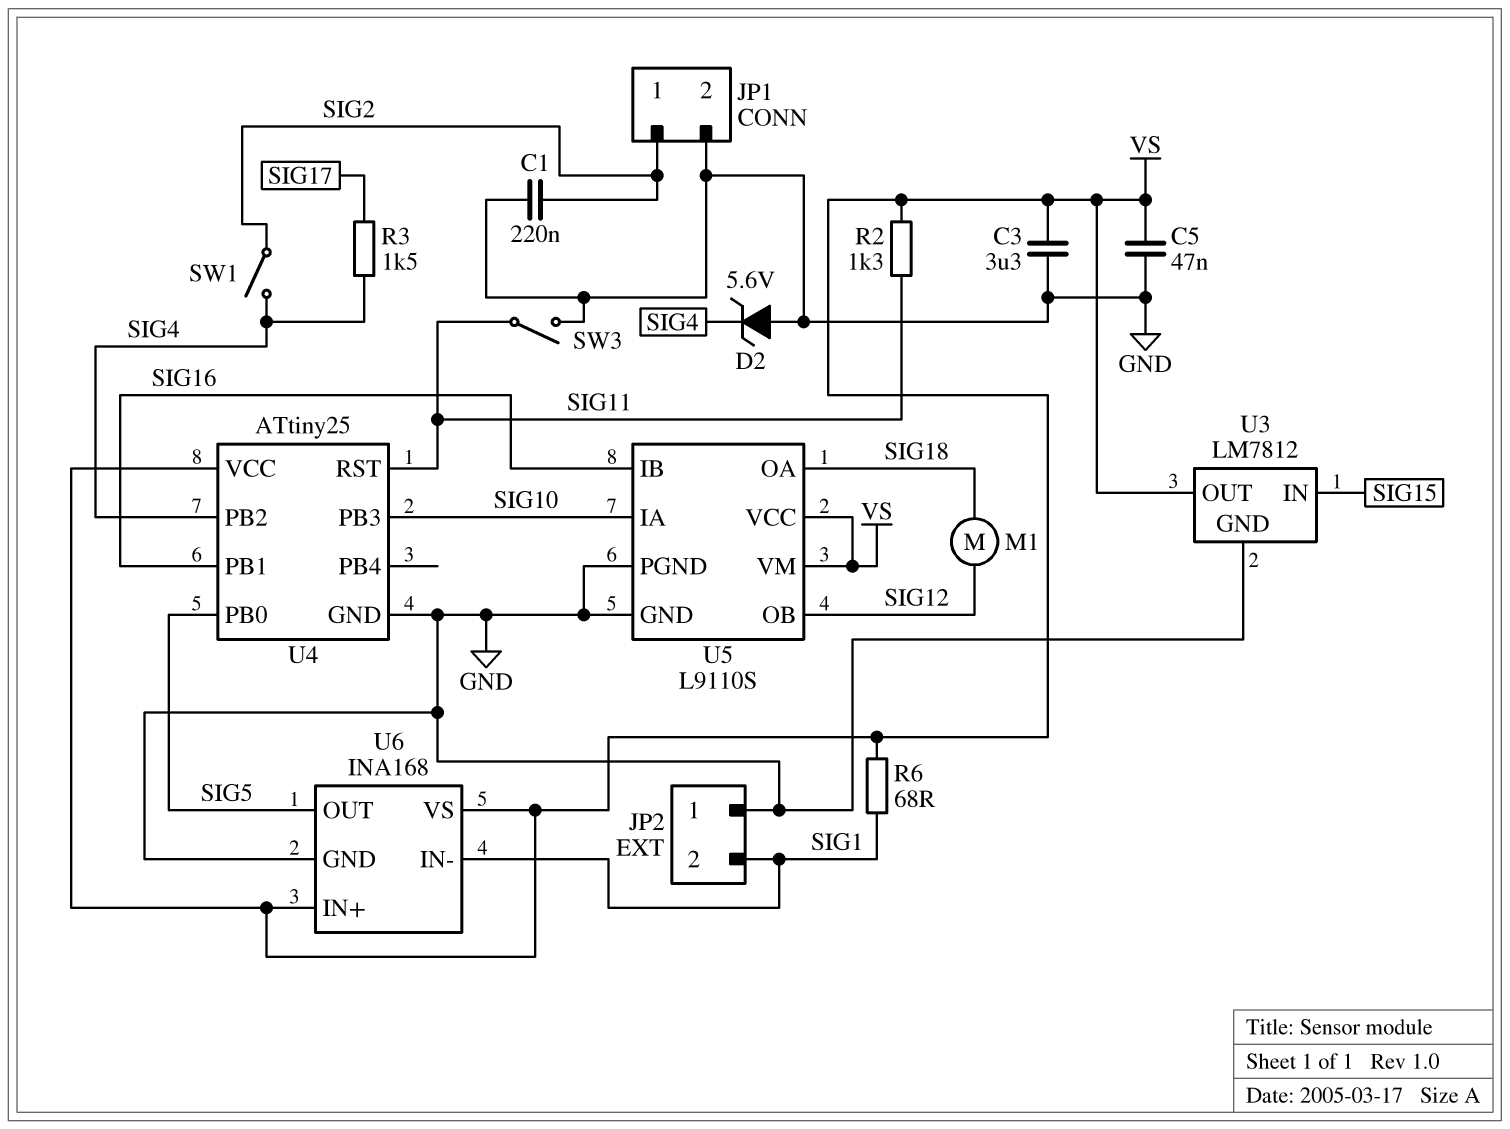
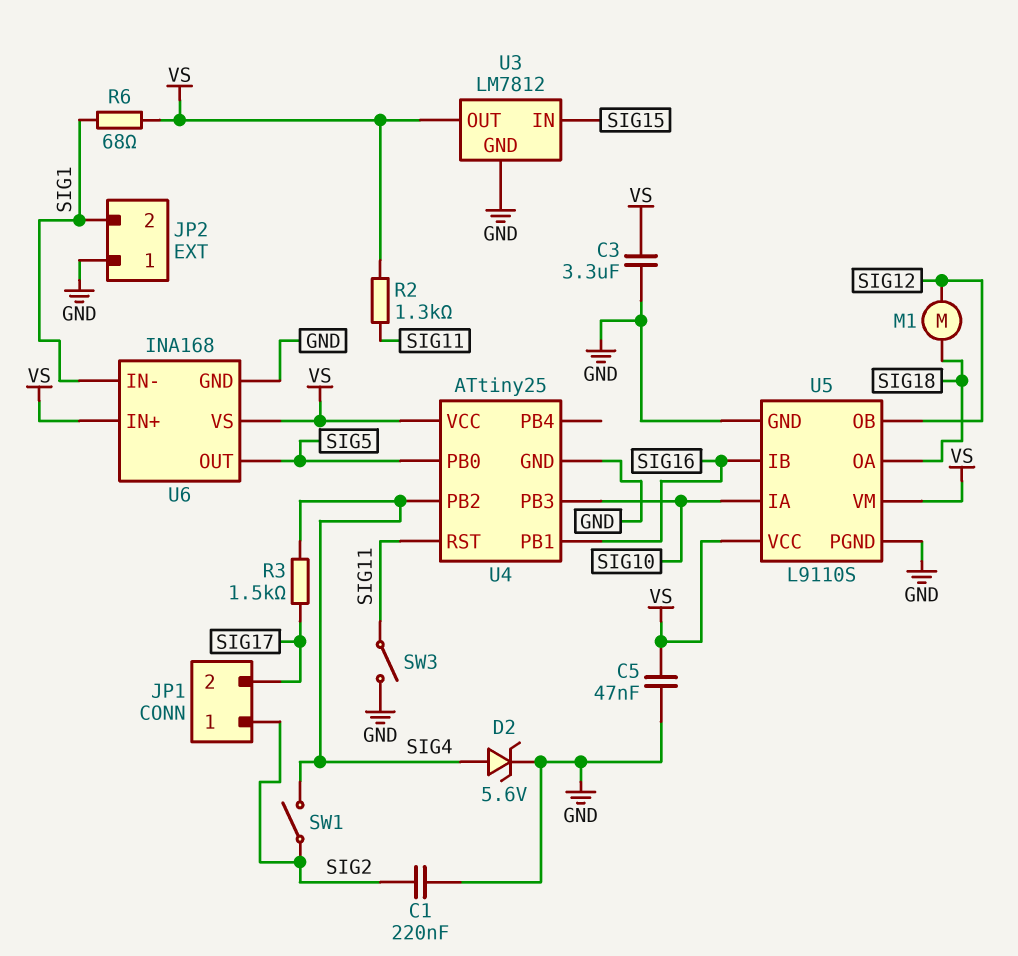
D2: zener 5.6V (A GND, K SIG4) -> zener 5.6V (A SIG4, K GND)
JP1 pin 2: GND -> SIG17

